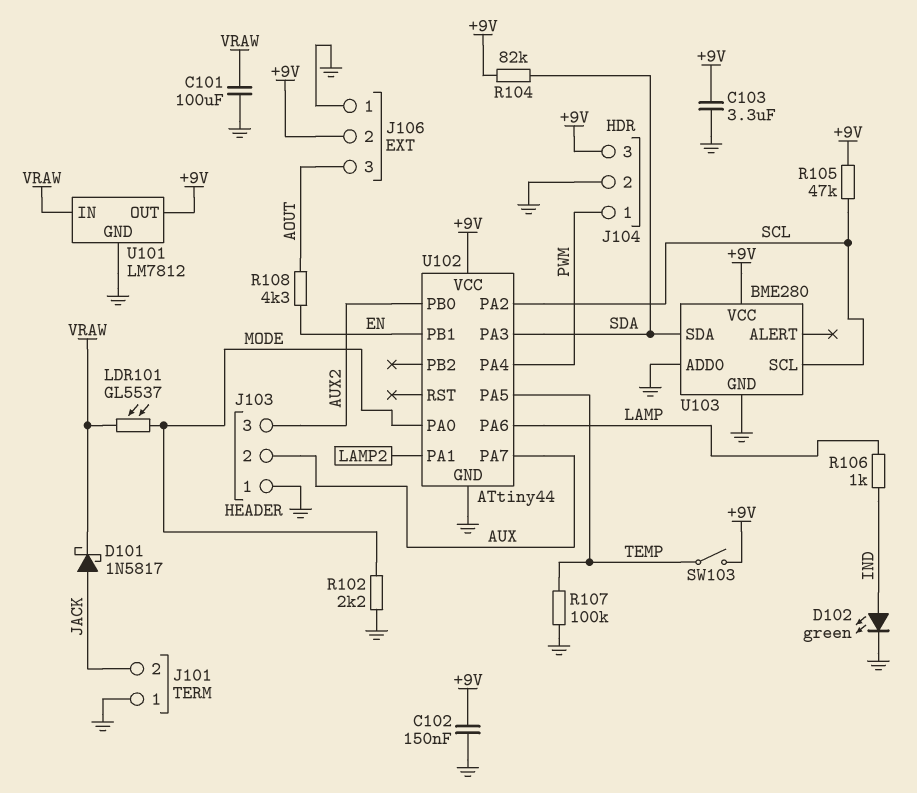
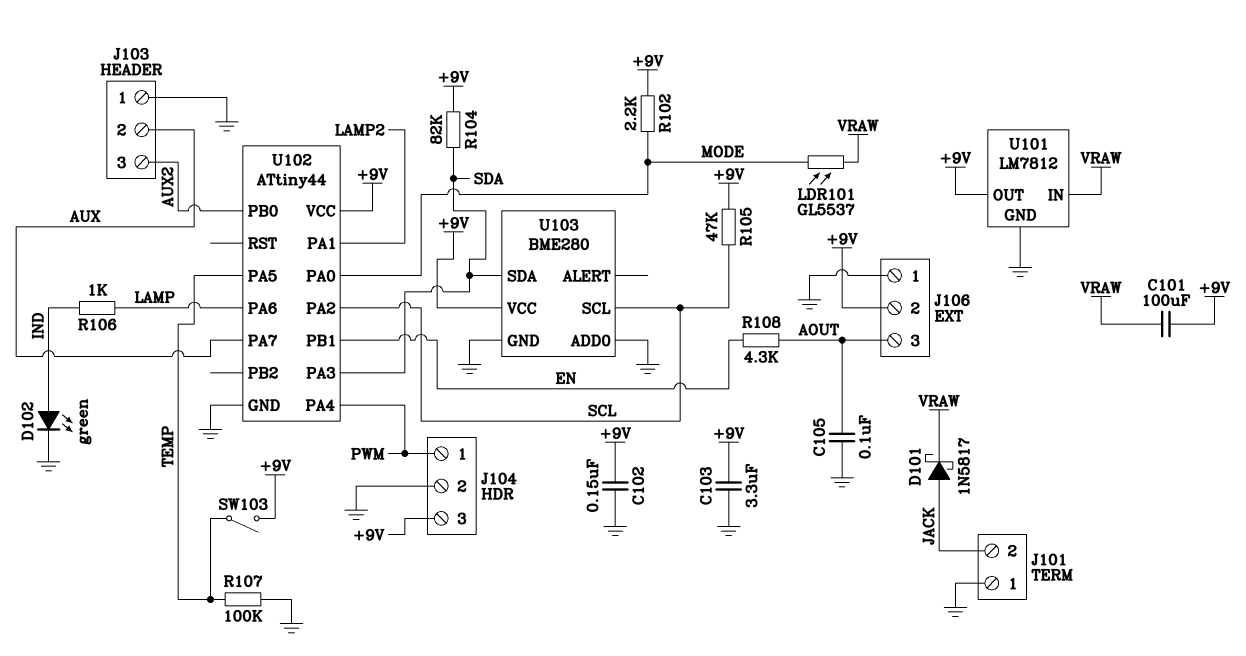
C101: 100uF (GND, VRAW) -> 100uF (+9V, VRAW)
C105: none -> 100nF (AOUT, GND)
R102: 2.2k (GND, MODE) -> 2.2k (+9V, MODE)

